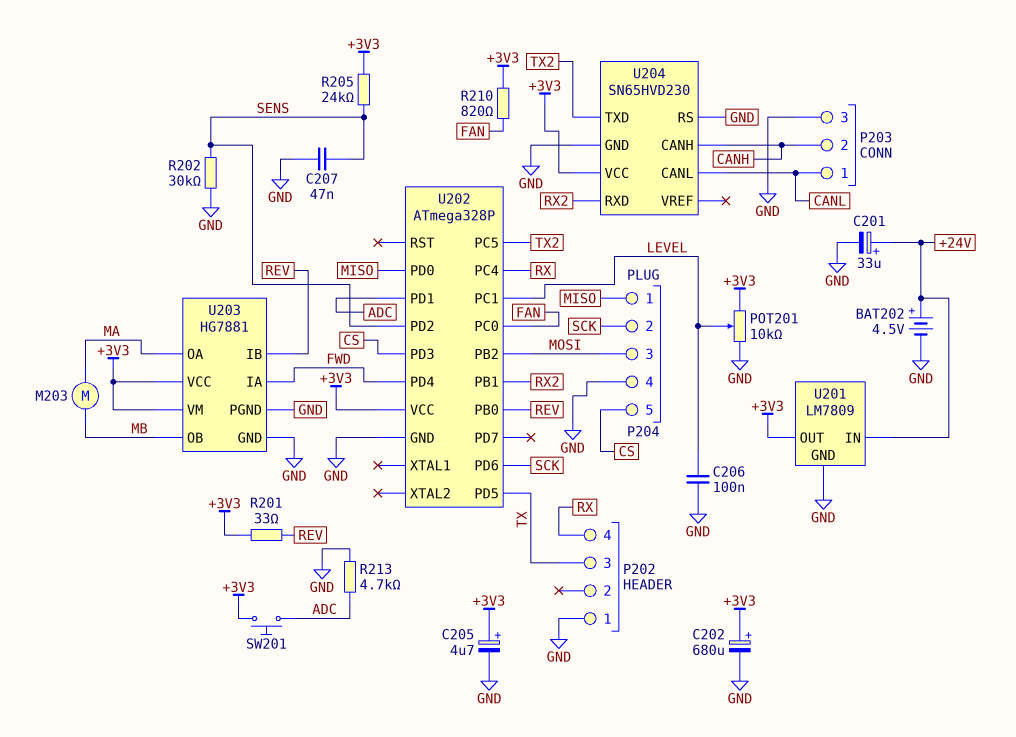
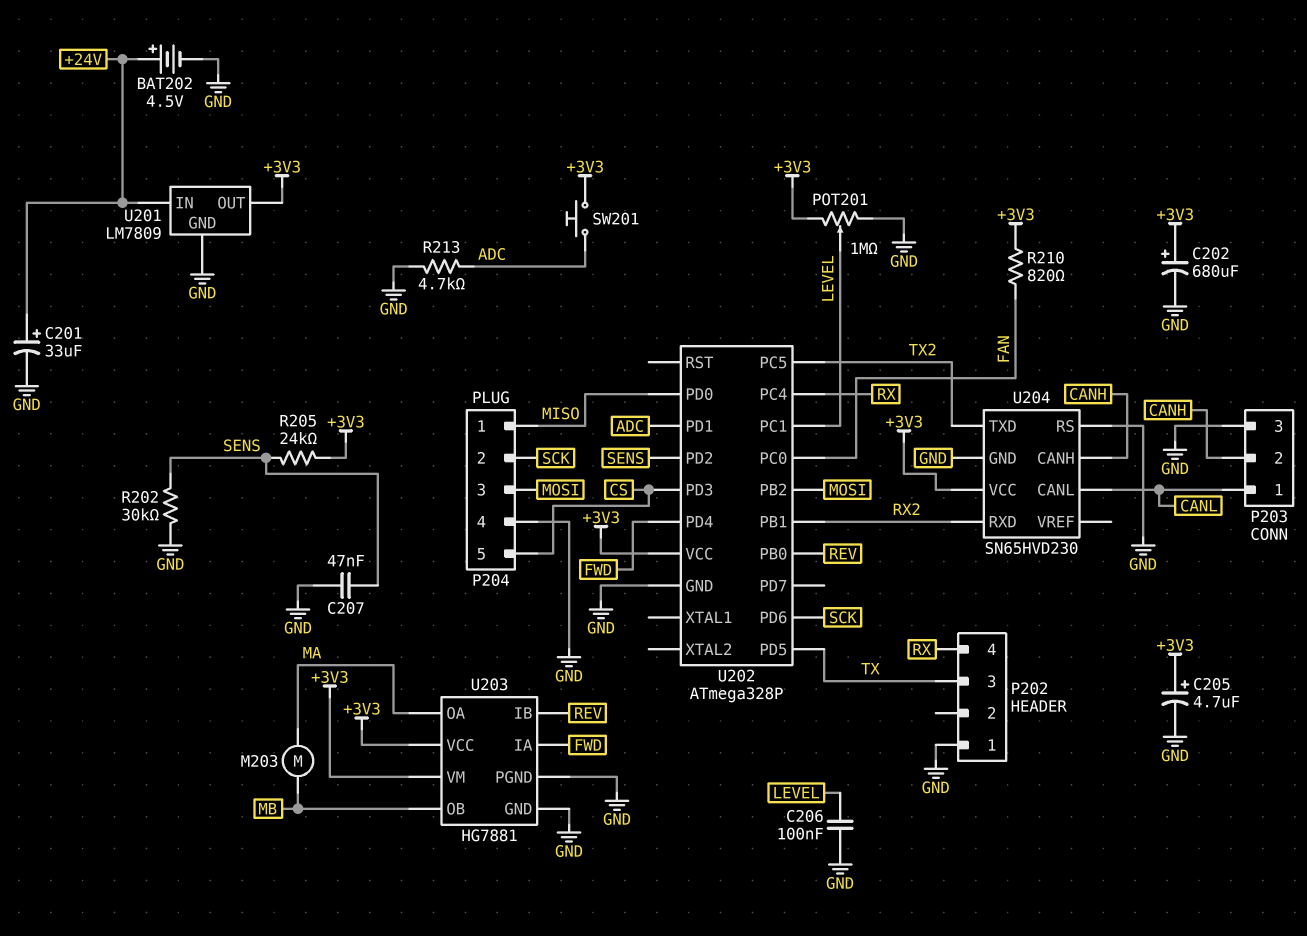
POT201: 10k (+3V3, GND, wiper LEVEL) -> 1M (+3V3, GND, wiper LEVEL)
R201: 33 (+3V3, REV) -> none

